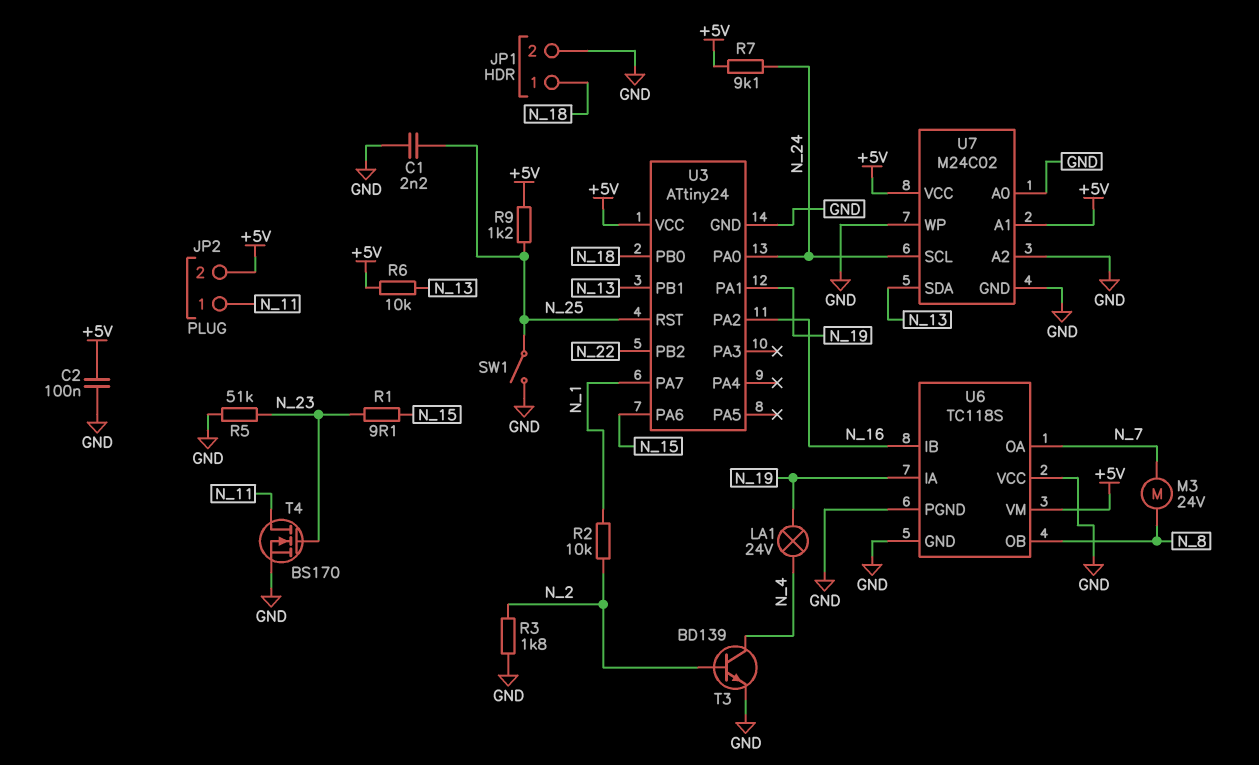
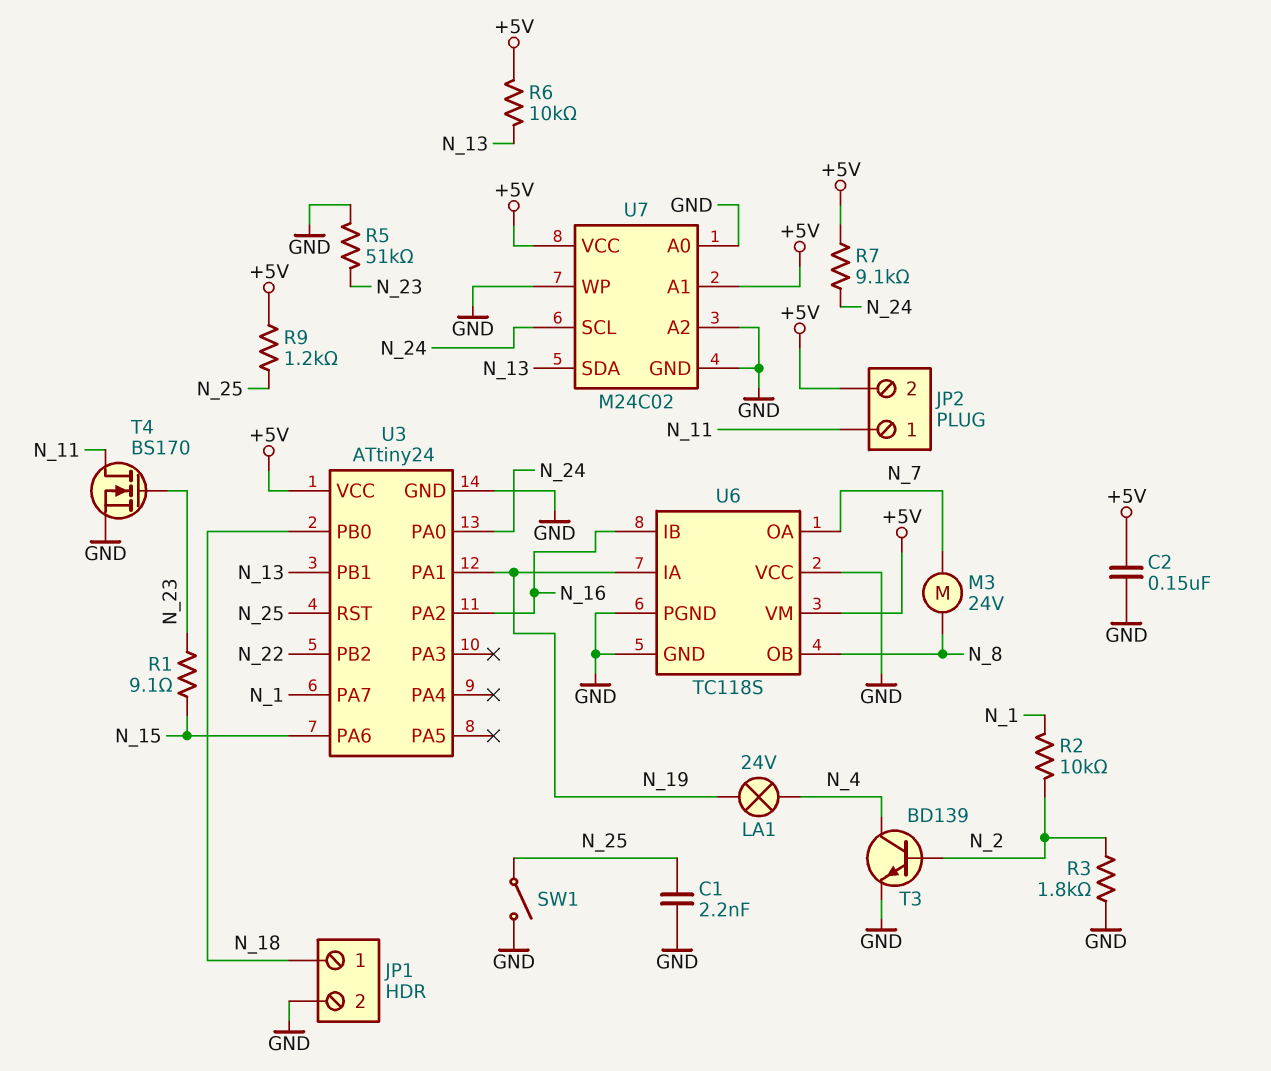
C2: 100nF (+5V, GND) -> 150nF (+5V, GND)

